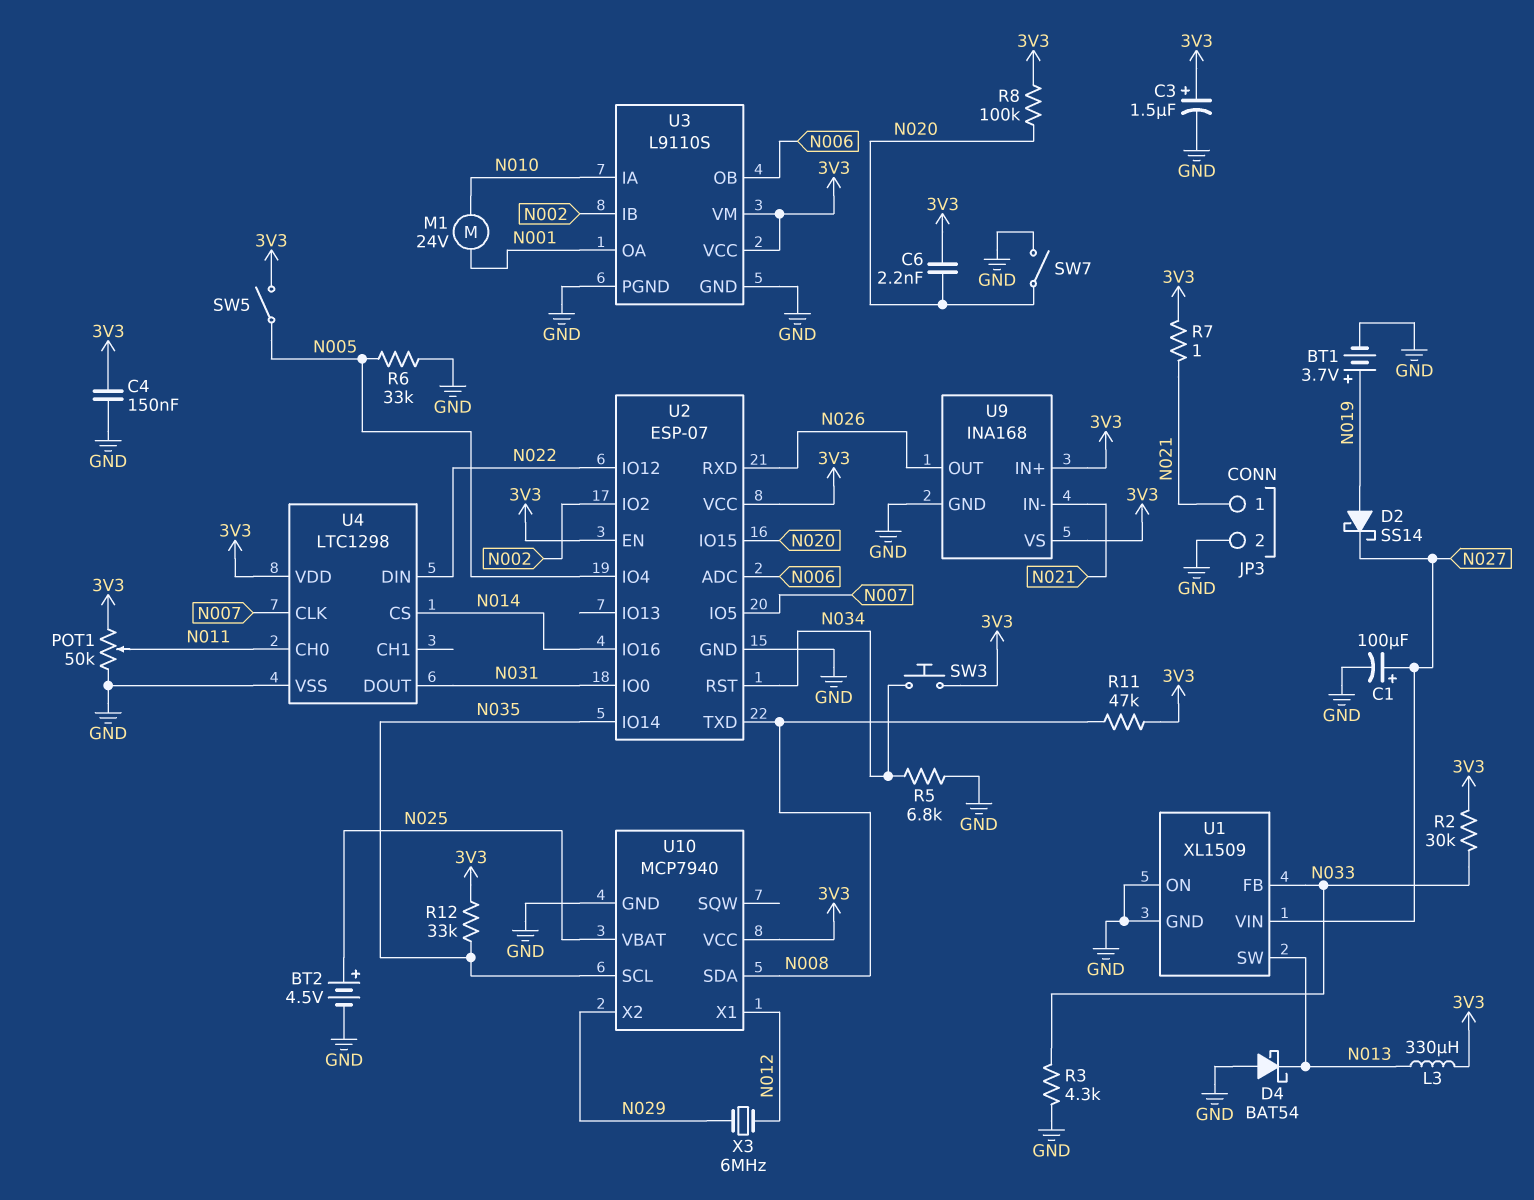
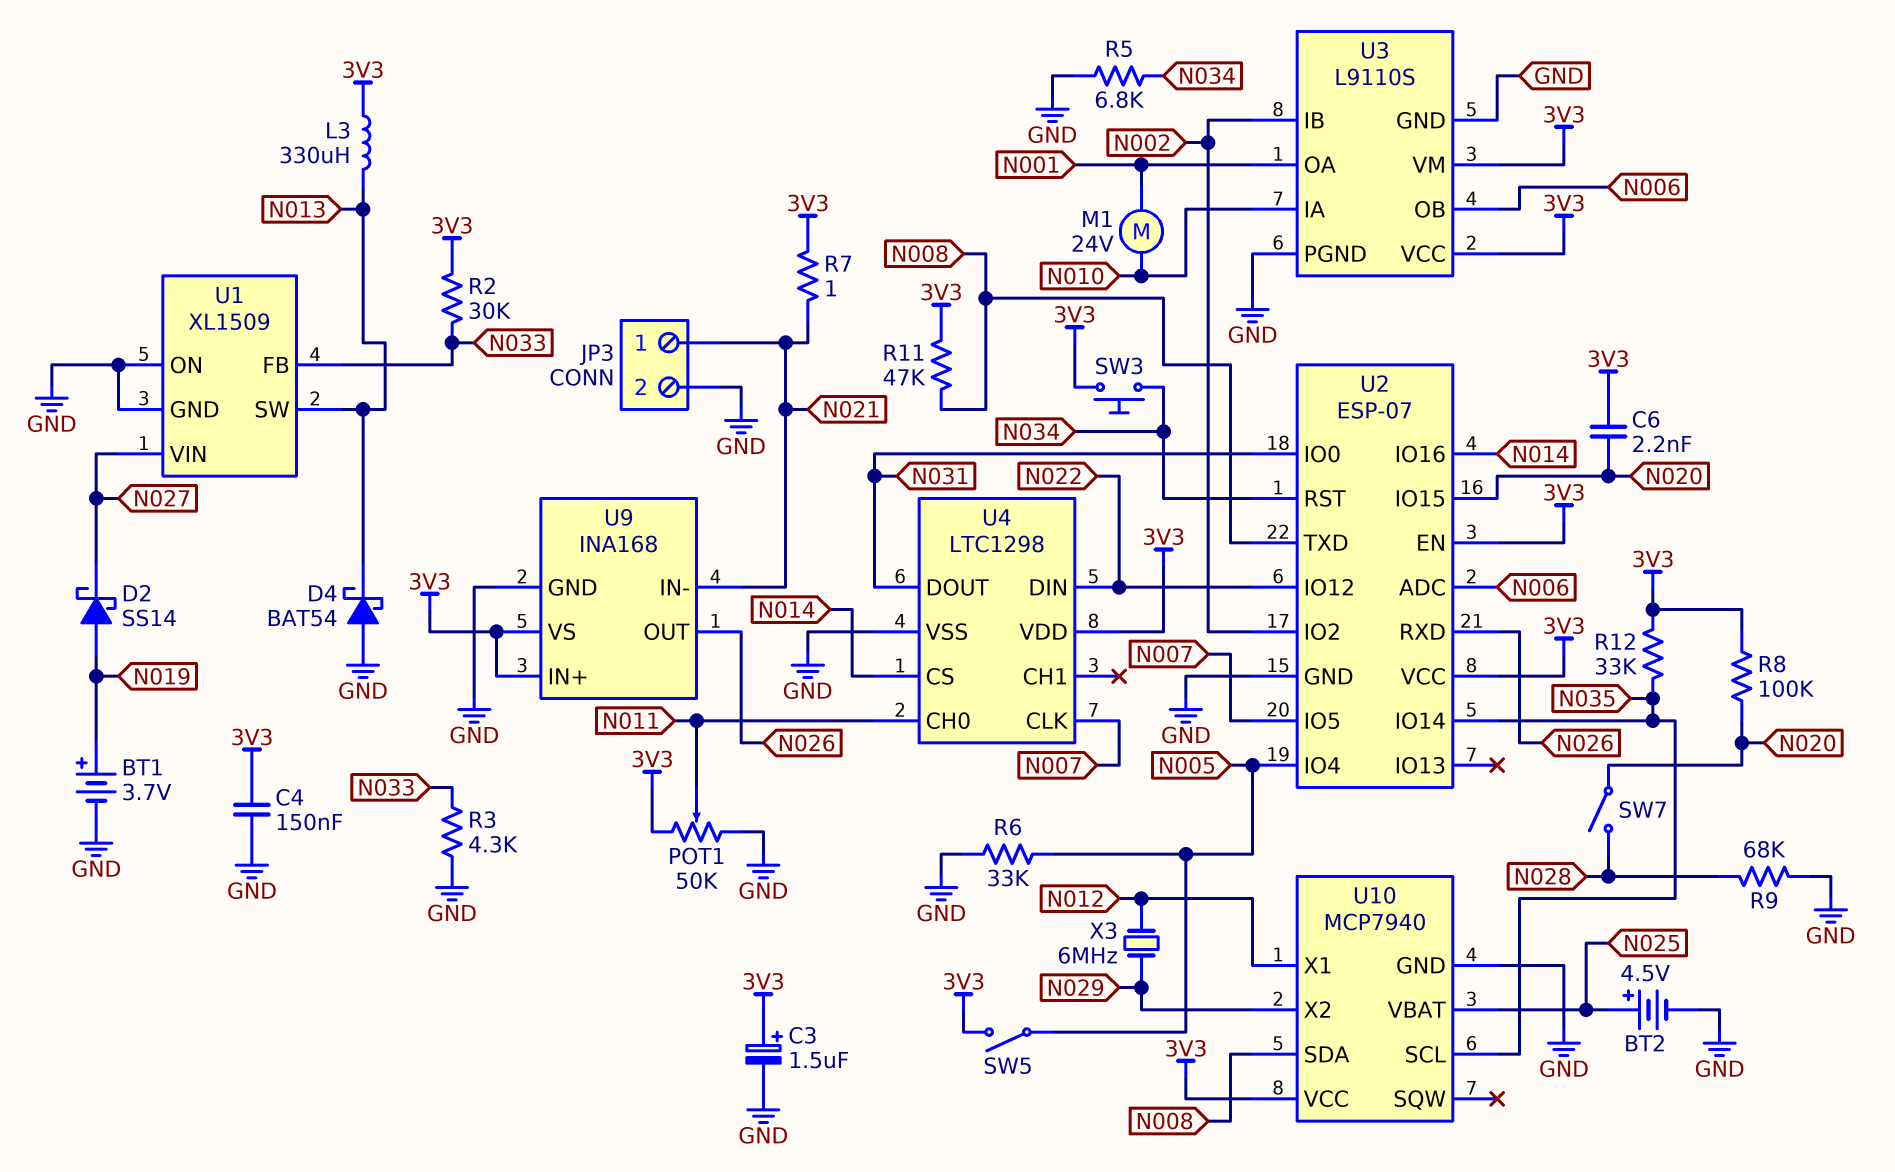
C1: 100uF (plus N027, minus GND) -> none
R9: none -> 68k (GND, N028)
SW7: switch (GND, N020) -> switch (N020, N028)

